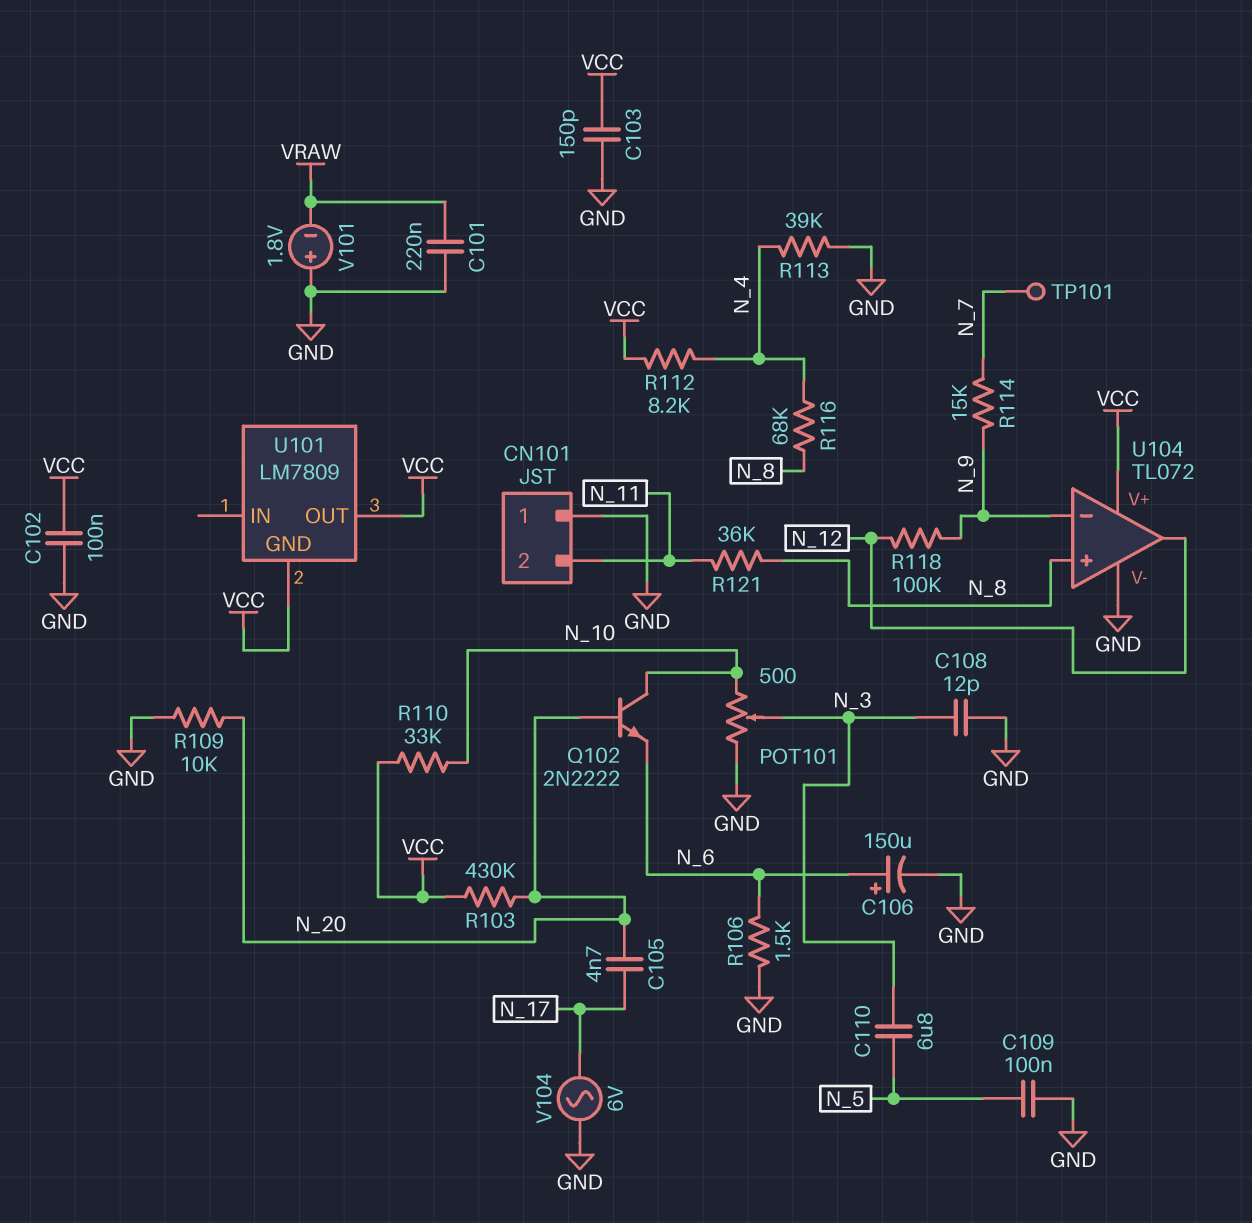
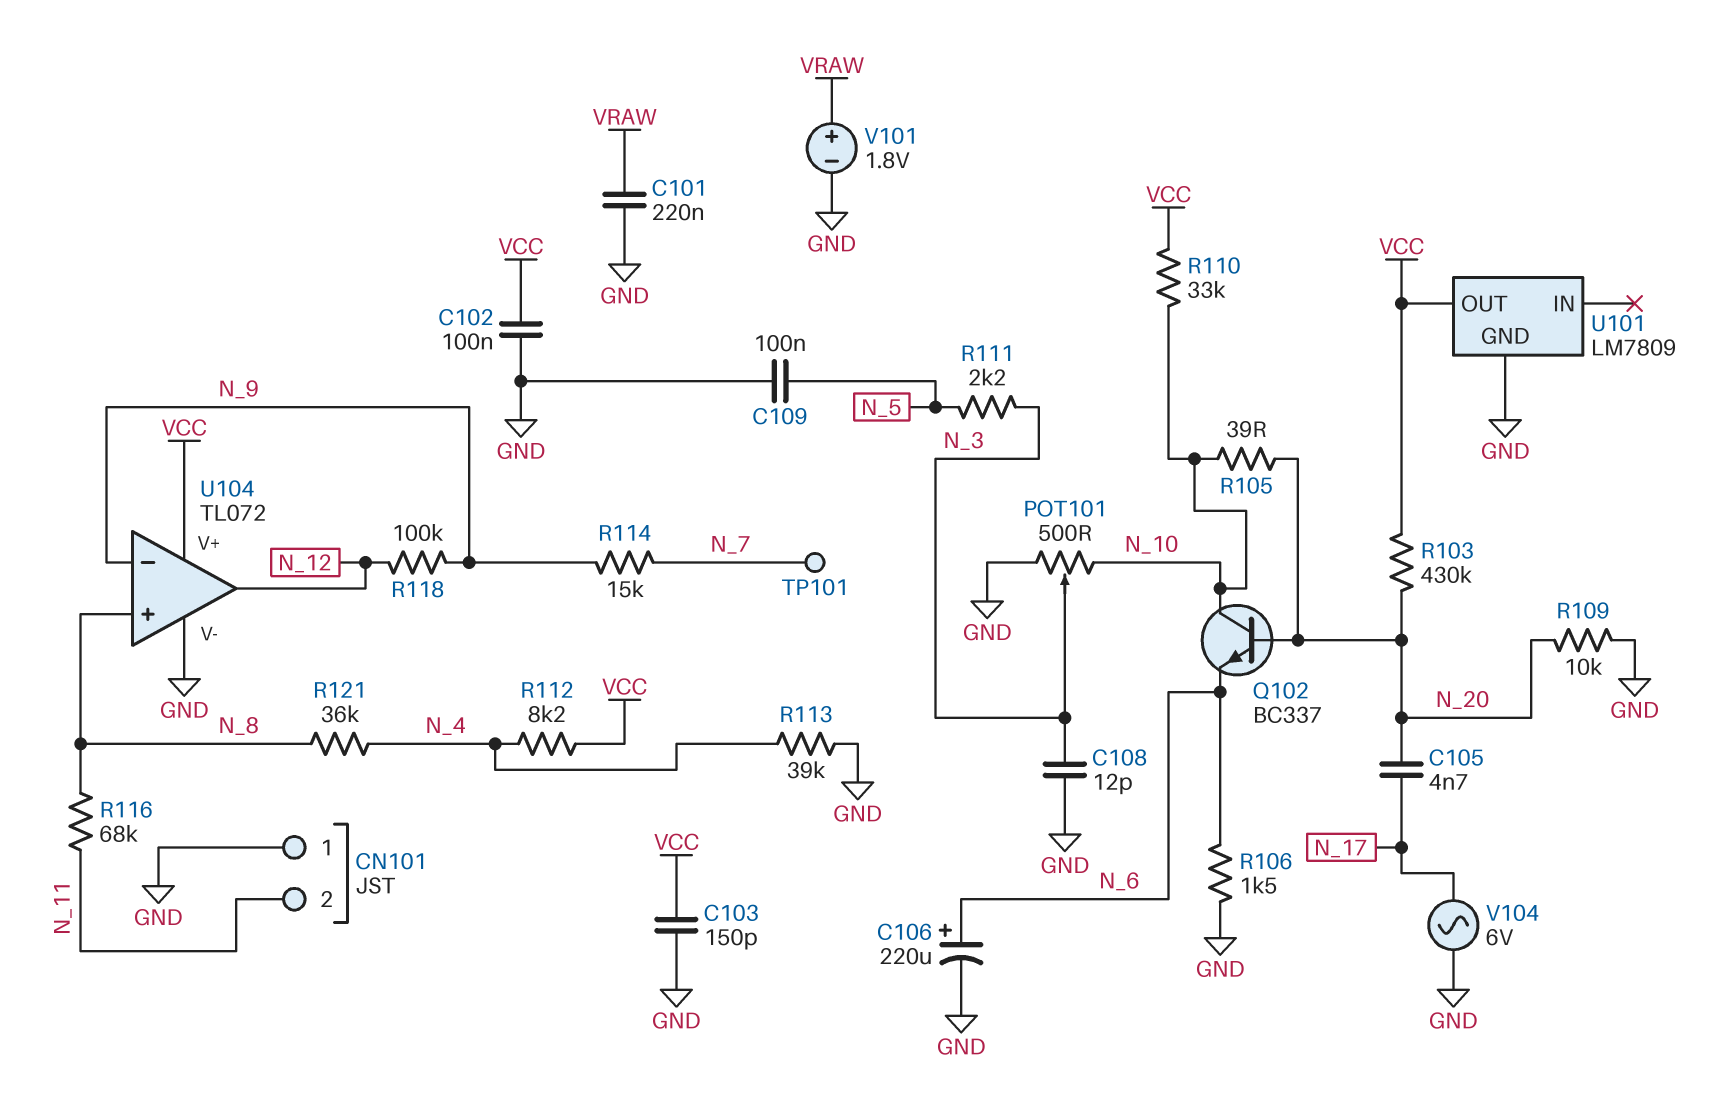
C106: 150uF (plus N_6, minus GND) -> 220uF (plus N_6, minus GND)
C110: 6.8uF (N_3, N_5) -> none
Q102: NPN 2N2222 (B N_20, C N_10, E N_6) -> NPN BC337 (B N_20, C N_10, E N_6)
R105: none -> 39 (N_10, N_20)
R111: none -> 2.2k (N_3, N_5)
R116: 68k (N_4, N_8) -> 68k (N_8, N_11)
R121: 36k (N_8, N_11) -> 36k (N_4, N_8)
U101 pin GND: VCC -> GND
V101: 1.8V (plus GND, minus VRAW) -> 1.8V (plus VRAW, minus GND)

